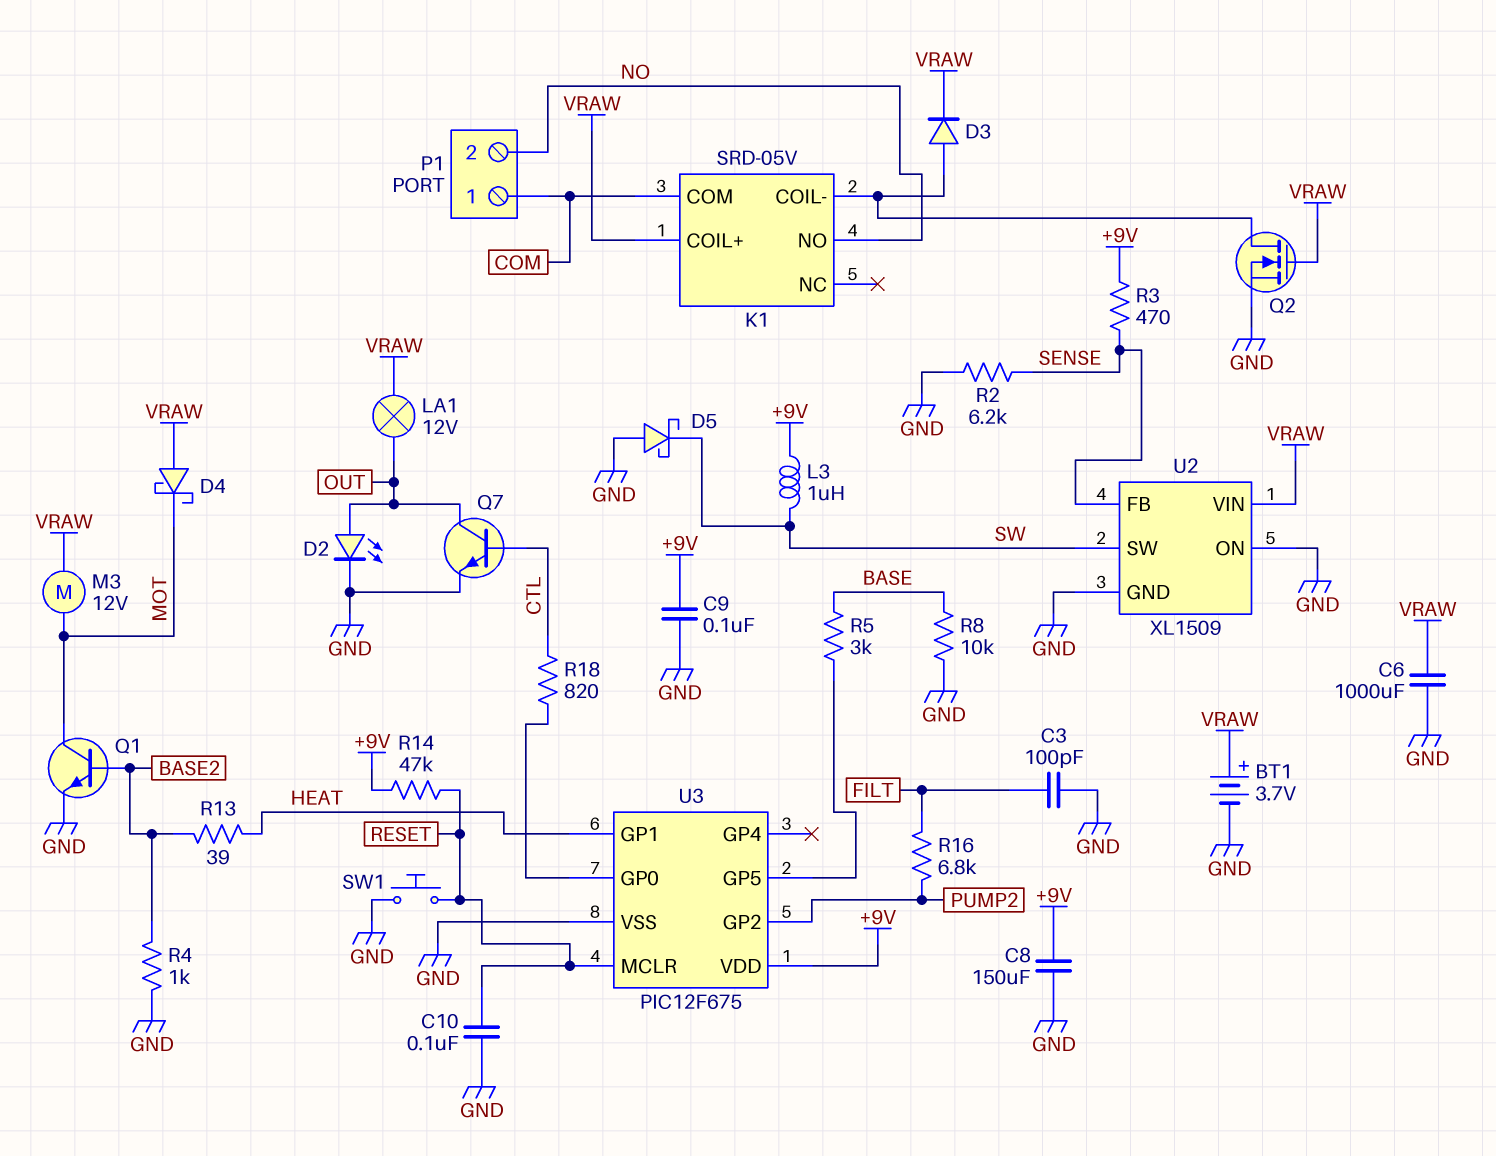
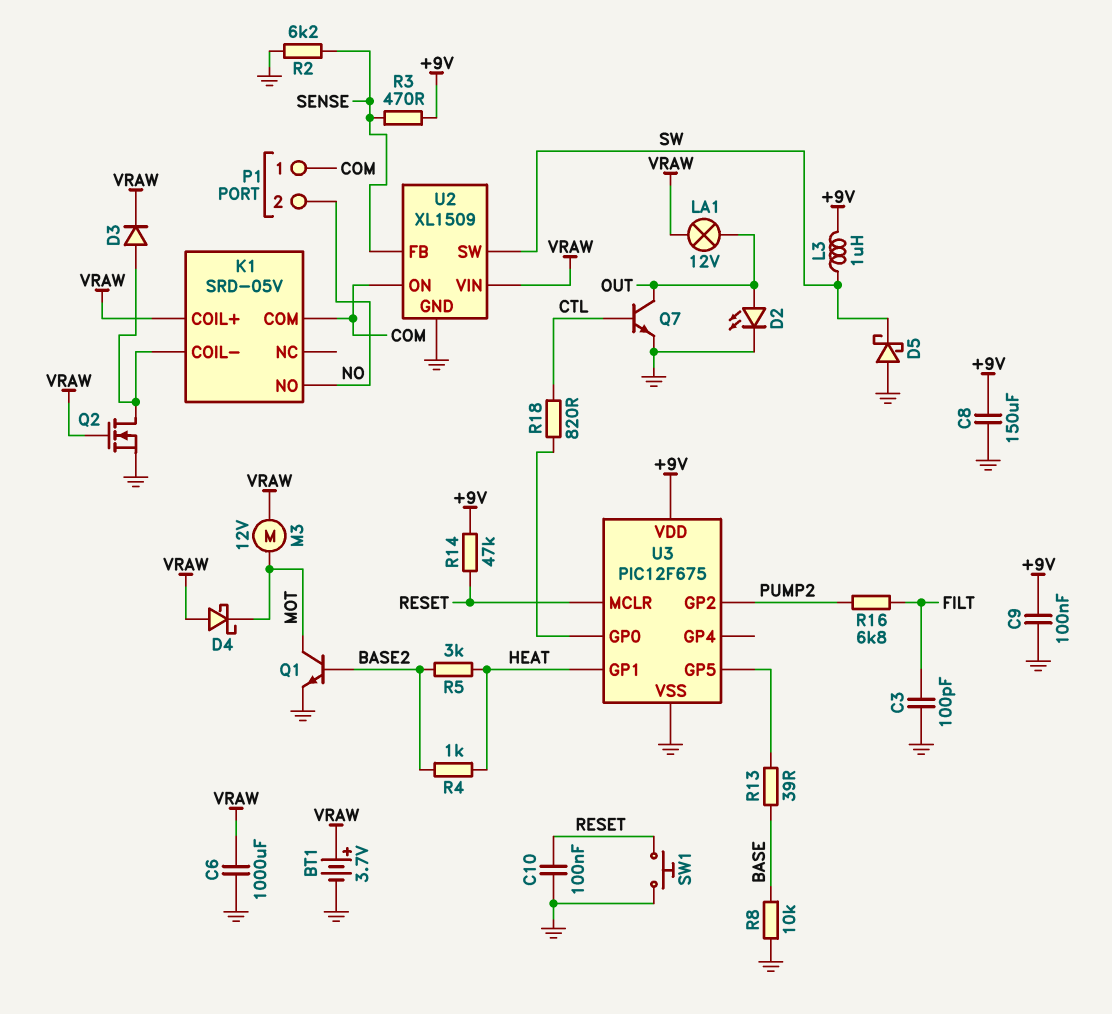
R4: 1k (BASE2, GND) -> 1k (BASE2, HEAT)
R5: 3k (BASE, U3/GP5) -> 3k (BASE2, HEAT)
R13: 39 (BASE2, HEAT) -> 39 (BASE, U3/GP5)
U2 pin ON: GND -> COM

